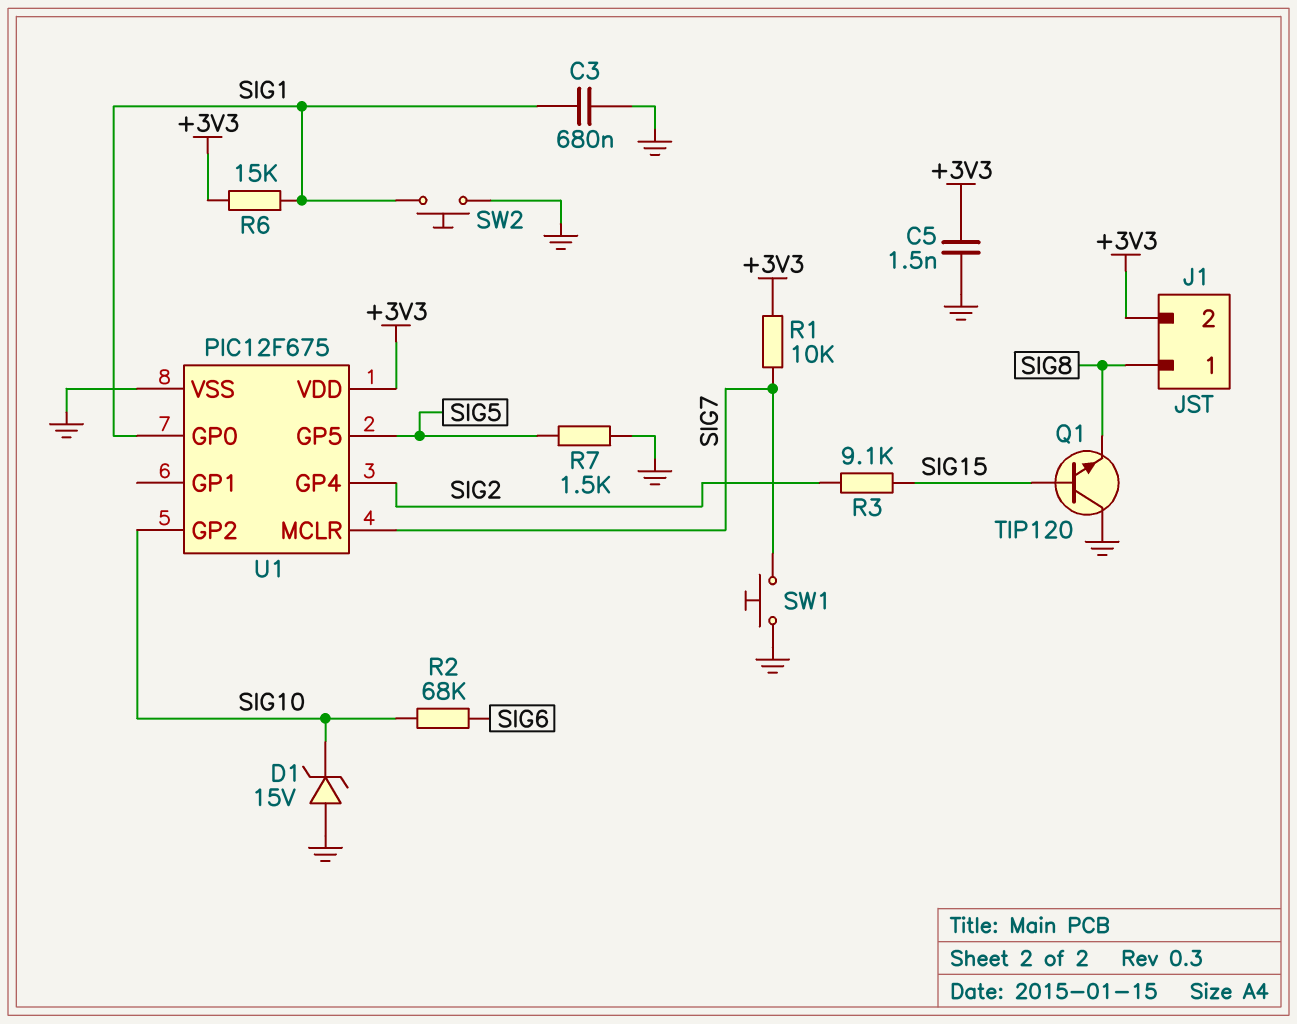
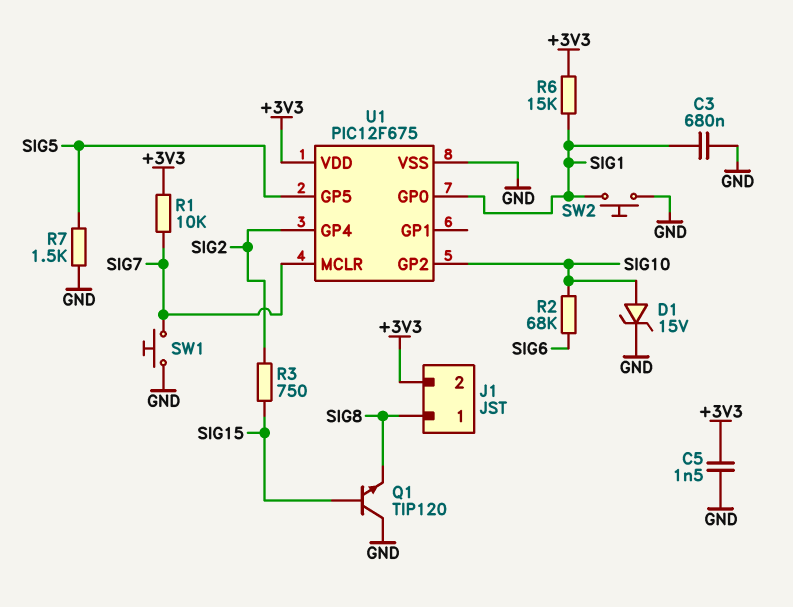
D1: zener 15V (A GND, K SIG10) -> zener 15V (A SIG10, K GND)
R3: 9.1k (SIG2, SIG15) -> 750 (SIG2, SIG15)

